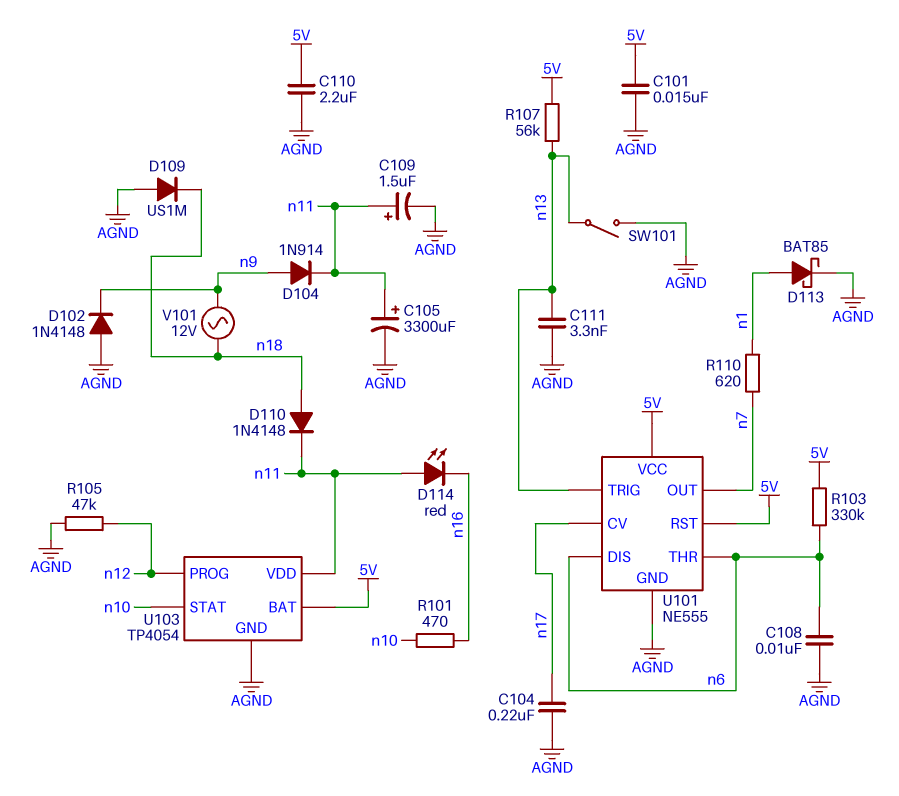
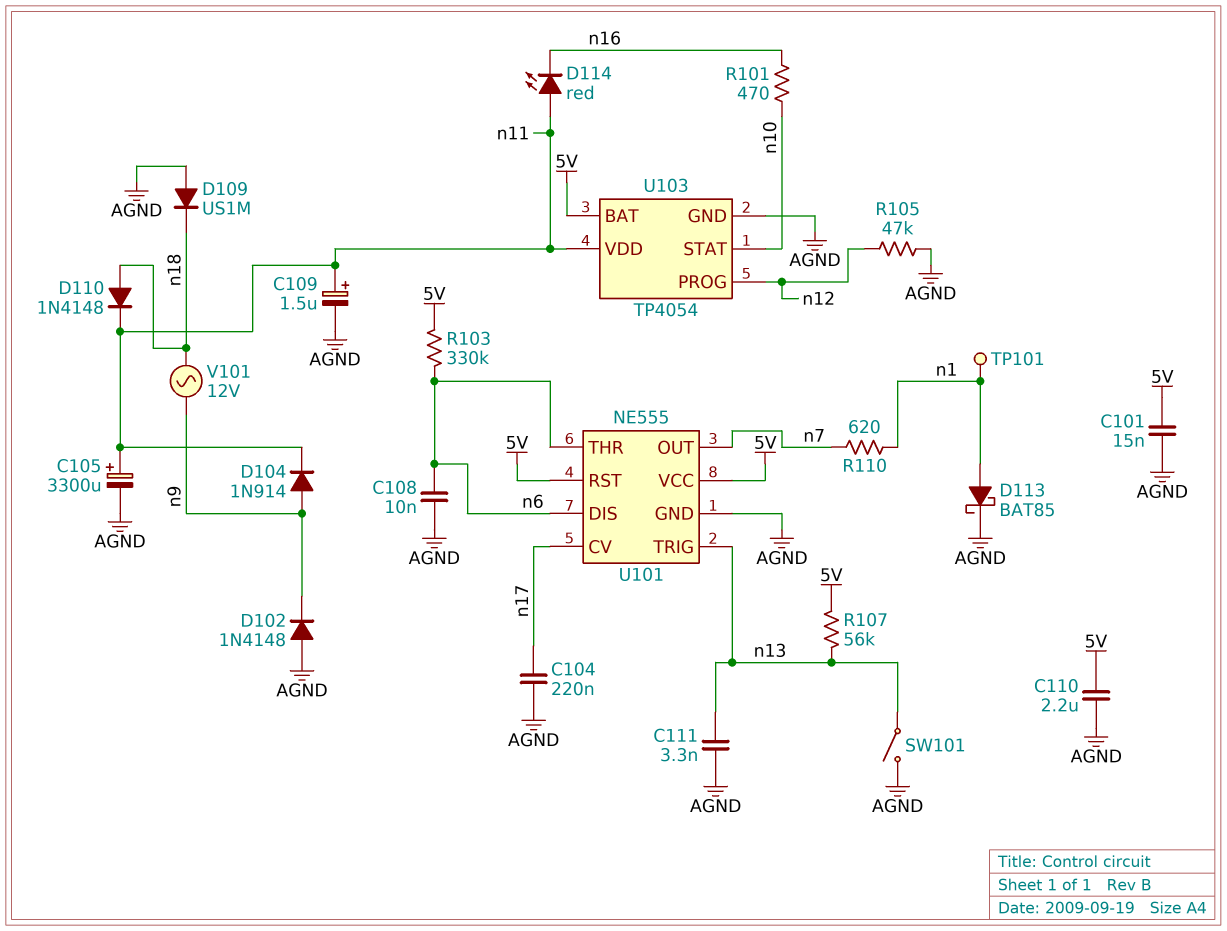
TP101: none -> test point (n1)

